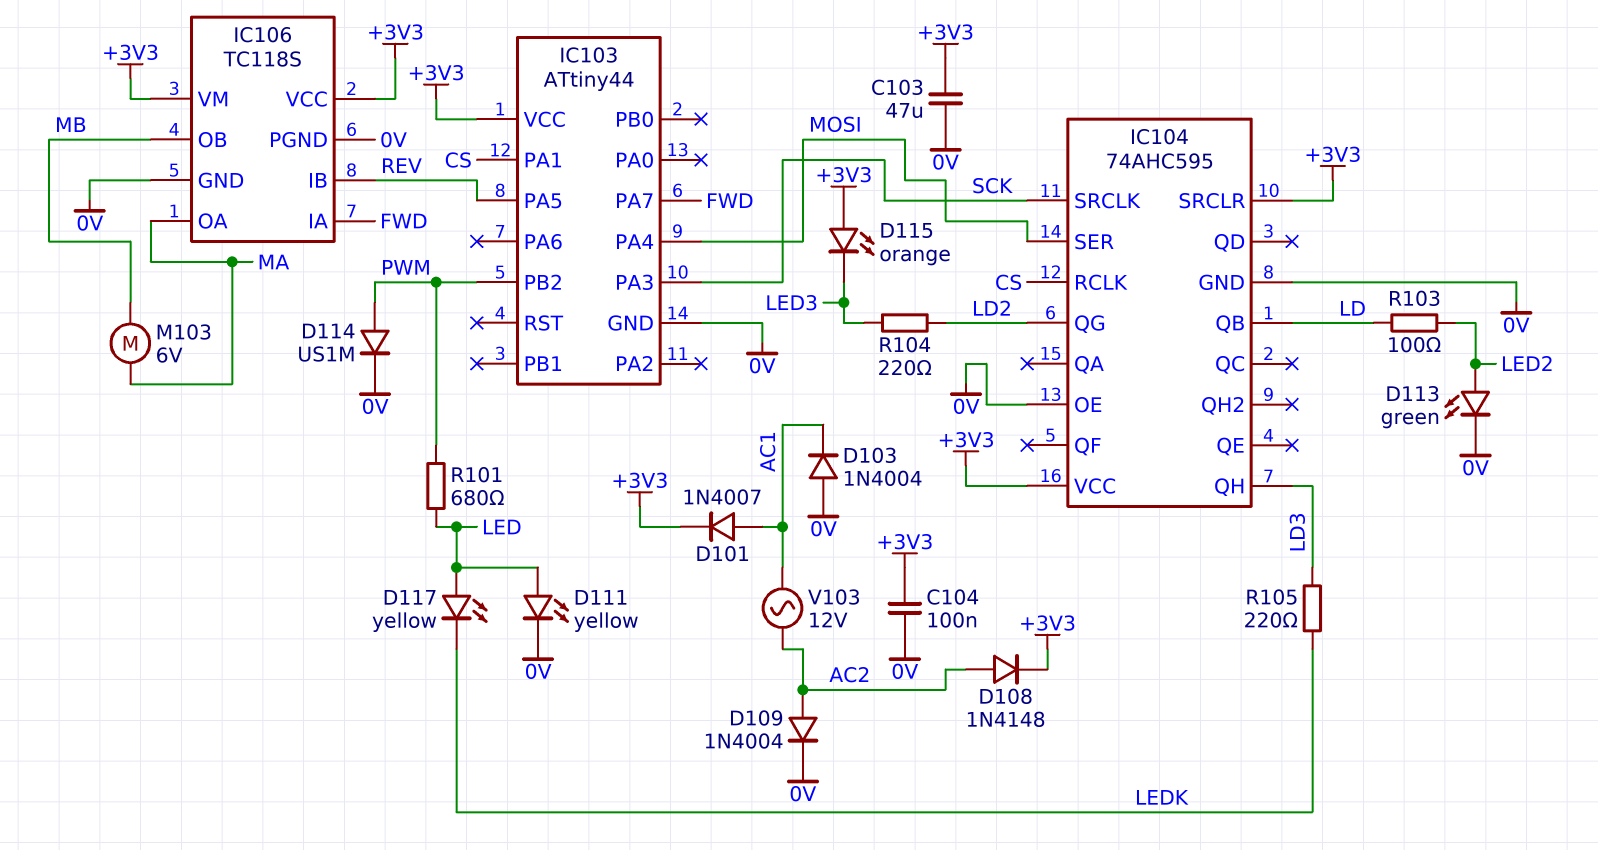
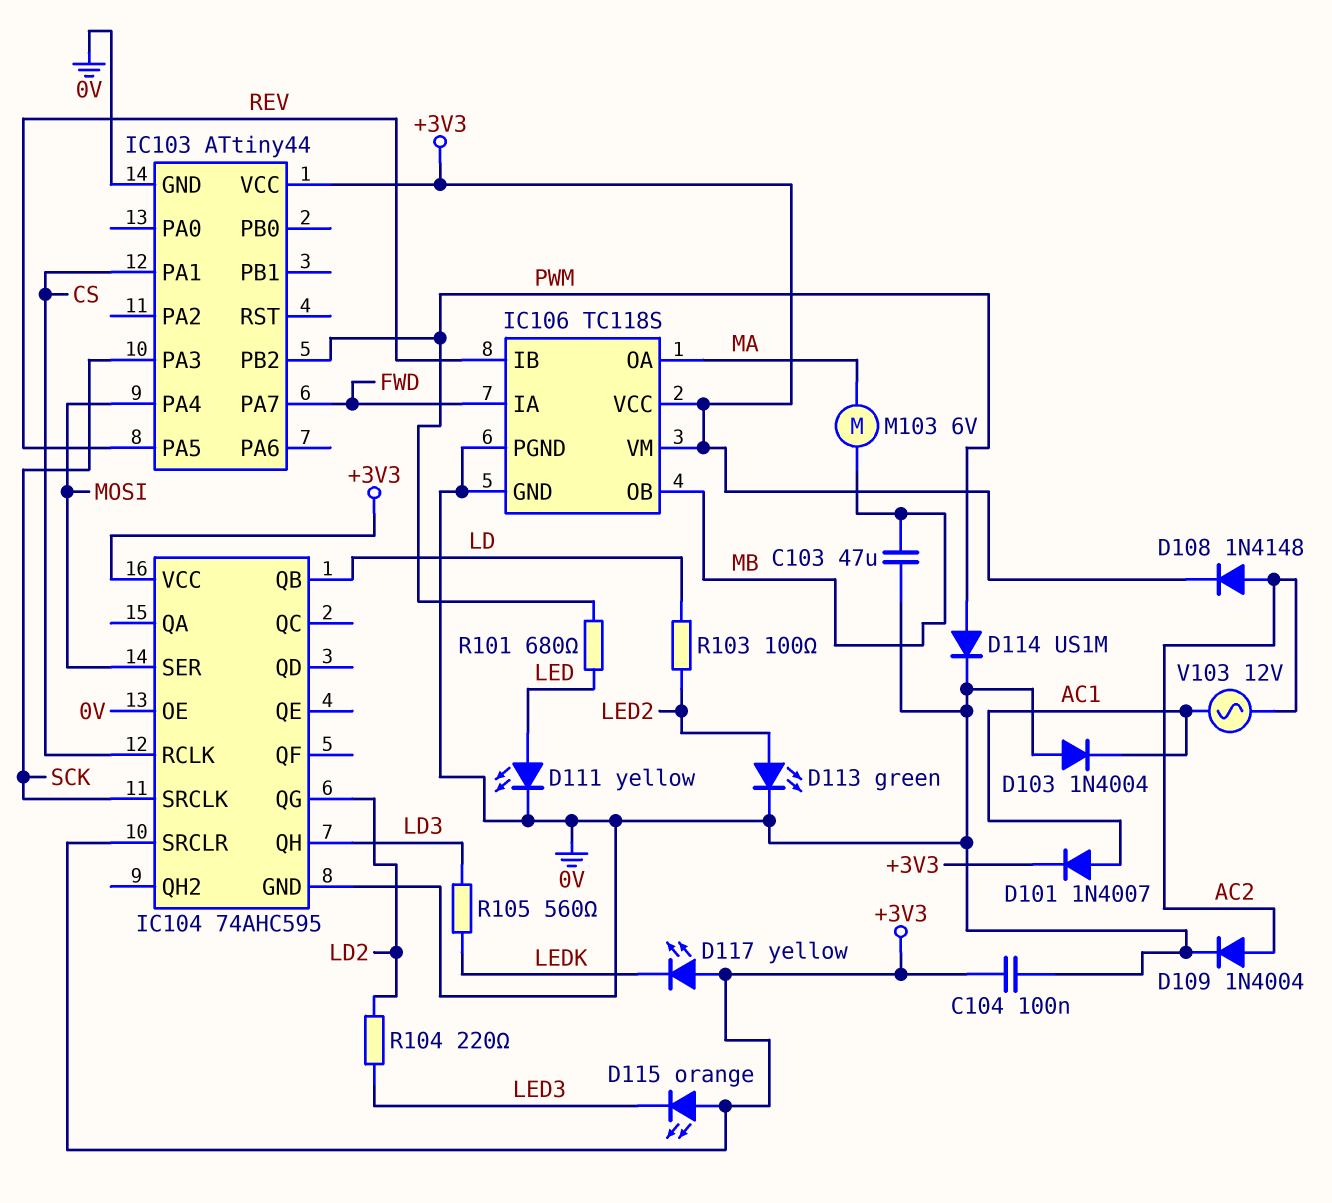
C103: 47uF (+3V3, 0V) -> 47uF (0V, MB)
D117: LED yellow (A LED, K LEDK) -> LED yellow (A +3V3, K LEDK)
R105: 220 (LD3, LEDK) -> 560 (LD3, LEDK)

